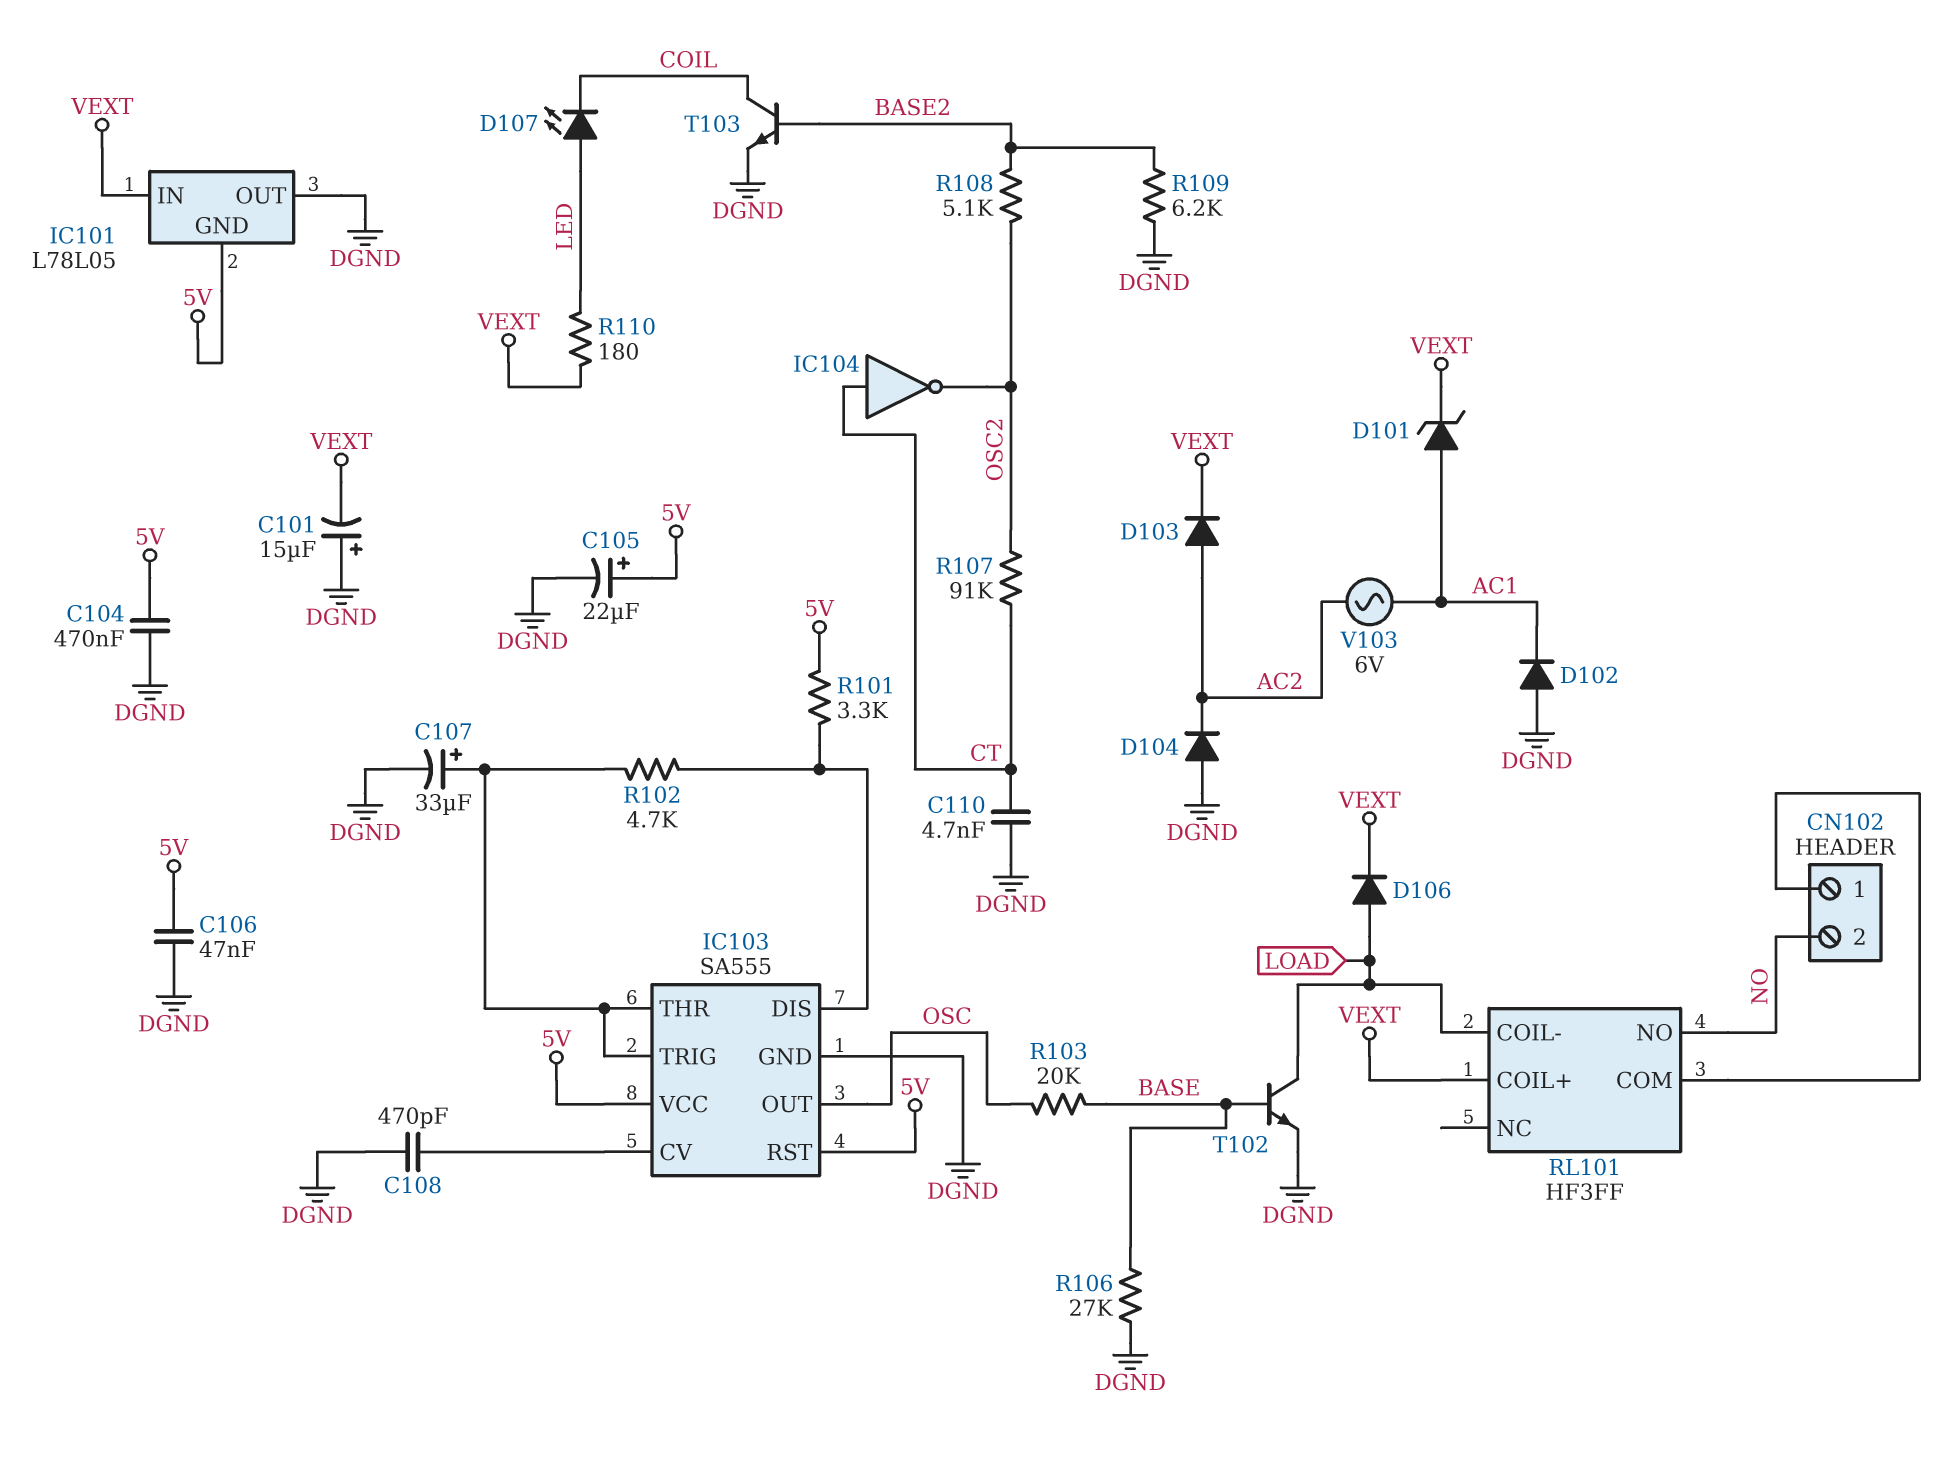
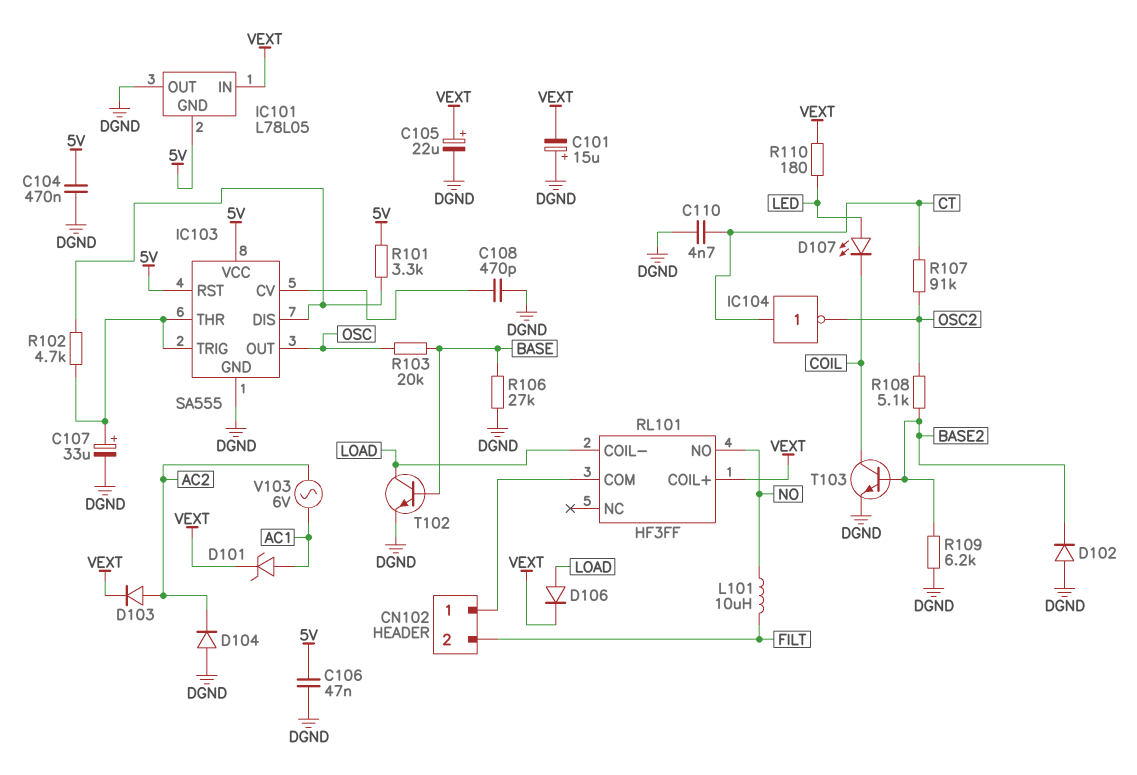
C105: 22uF (plus 5V, minus DGND) -> 22uF (plus VEXT, minus DGND)
CN102 pin 2: NO -> FILT
D102: diode (A DGND, K AC1) -> diode (A DGND, K BASE2)
L101: none -> 10uH (FILT, NO)

